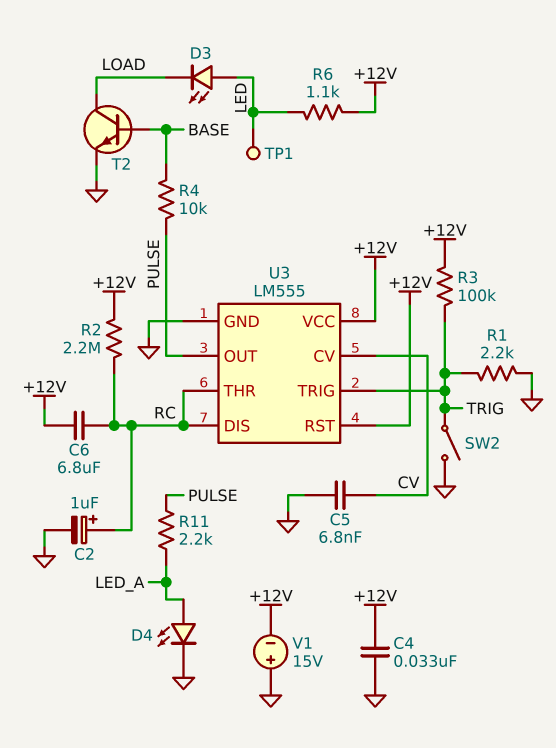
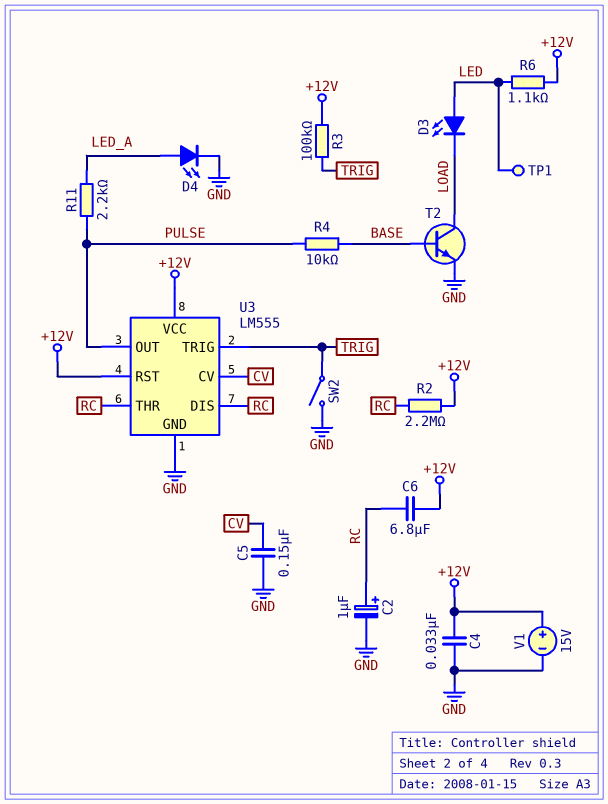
C5: 6.8nF (CV, GND) -> 150nF (CV, GND)
R1: 2.2k (GND, TRIG) -> none
V1: 15V (plus GND, minus +12V) -> 15V (plus +12V, minus GND)

